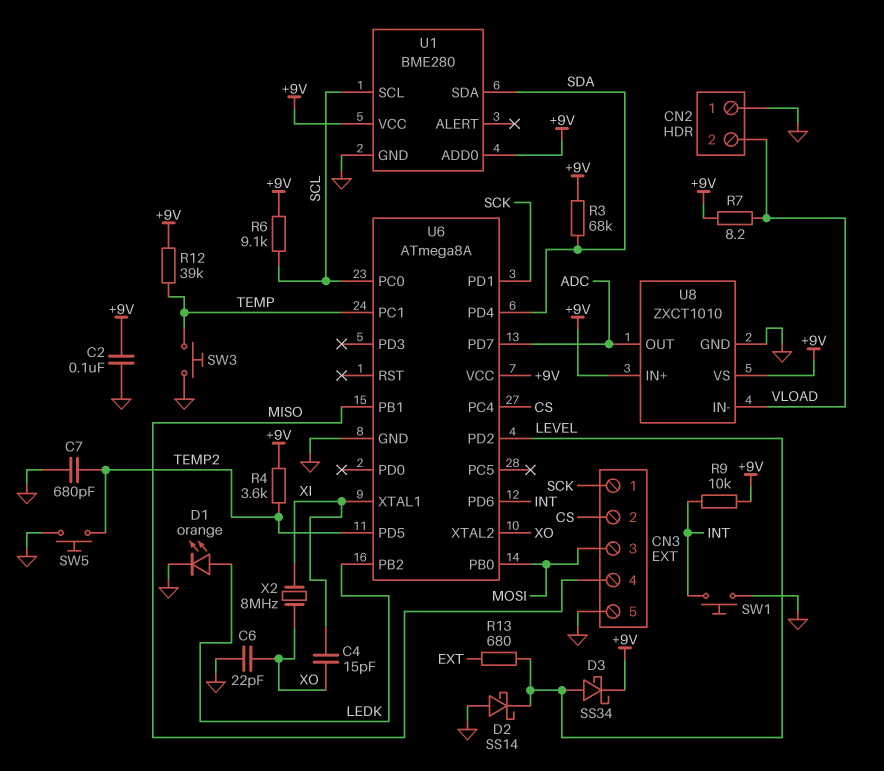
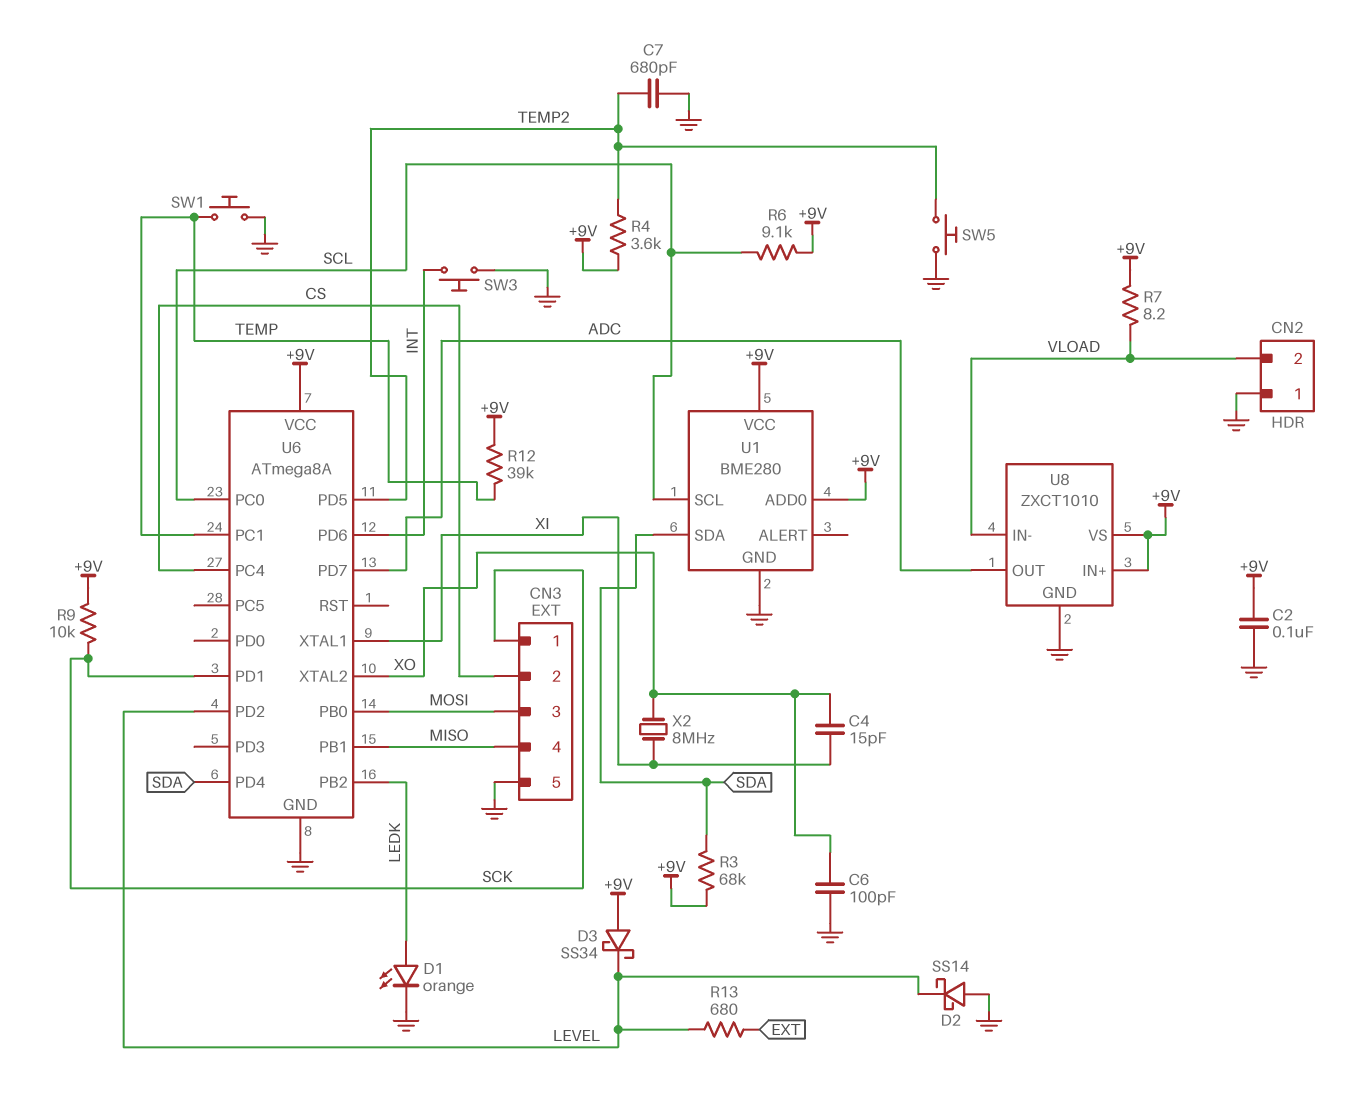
C6: 22pF (GND, XO) -> 100pF (GND, XO)
D3: schottky SS34 (A LEVEL, K +9V) -> schottky SS34 (A +9V, K LEVEL)
R9: 10k (+9V, INT) -> 10k (+9V, SCK)
SW1: button (GND, INT) -> button (GND, TEMP)
SW3: button (GND, TEMP) -> button (GND, INT)

